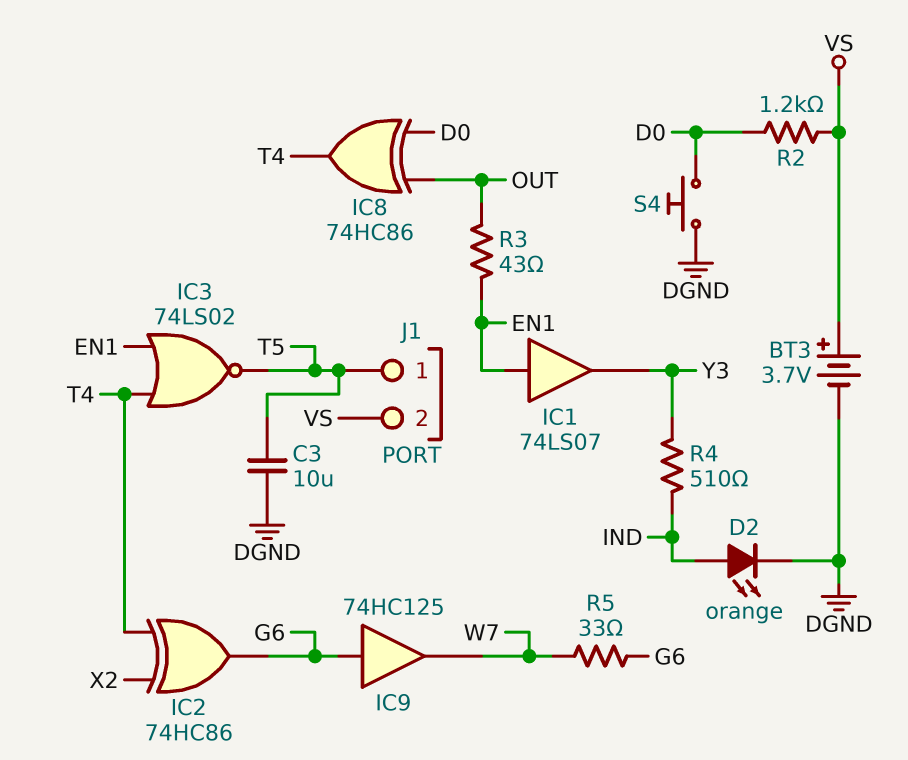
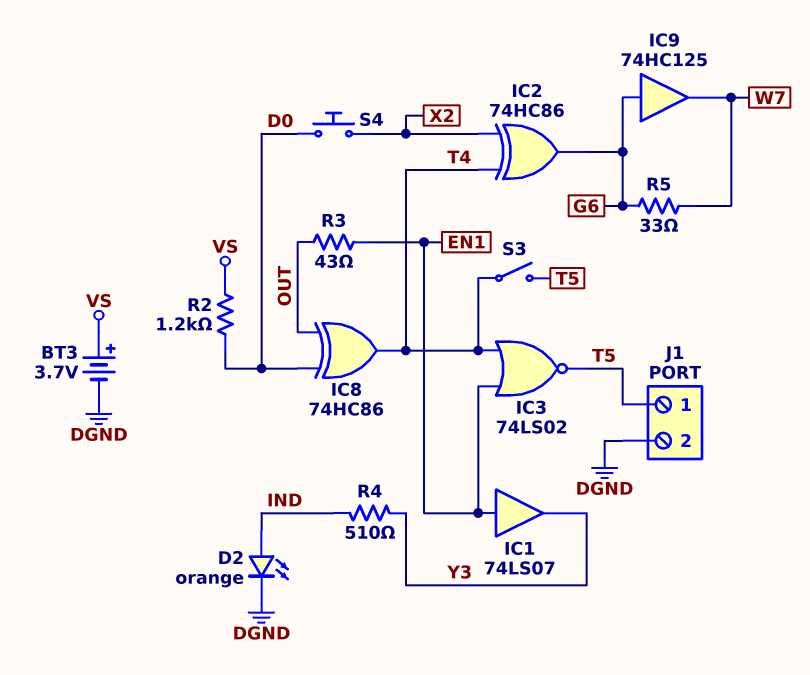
C3: 10uF (DGND, T5) -> none
J1 pin 2: VS -> DGND
S3: none -> switch (T4, T5)
S4: button (D0, DGND) -> button (D0, X2)

